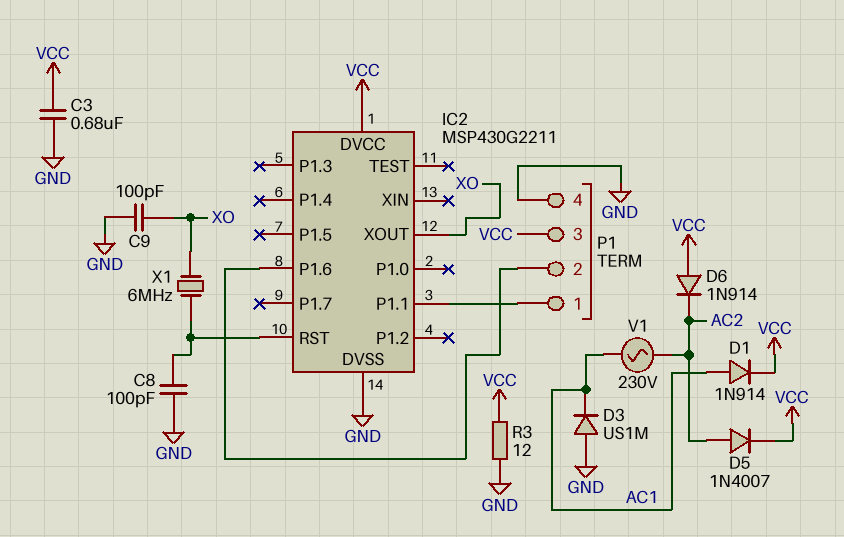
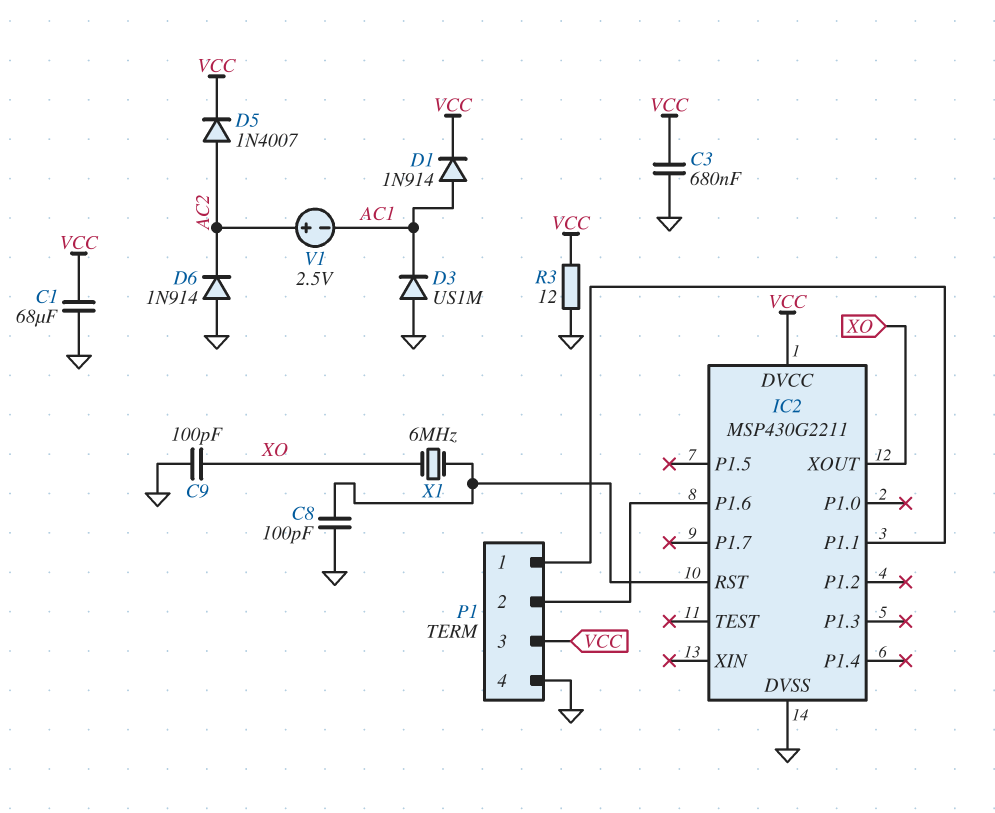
C1: none -> 68uF (GND, VCC)
D6: diode 1N914 (A VCC, K AC2) -> diode 1N914 (A GND, K AC2)
V1: AC 230V (AC1, AC2) -> 2.5V (plus AC2, minus AC1)

